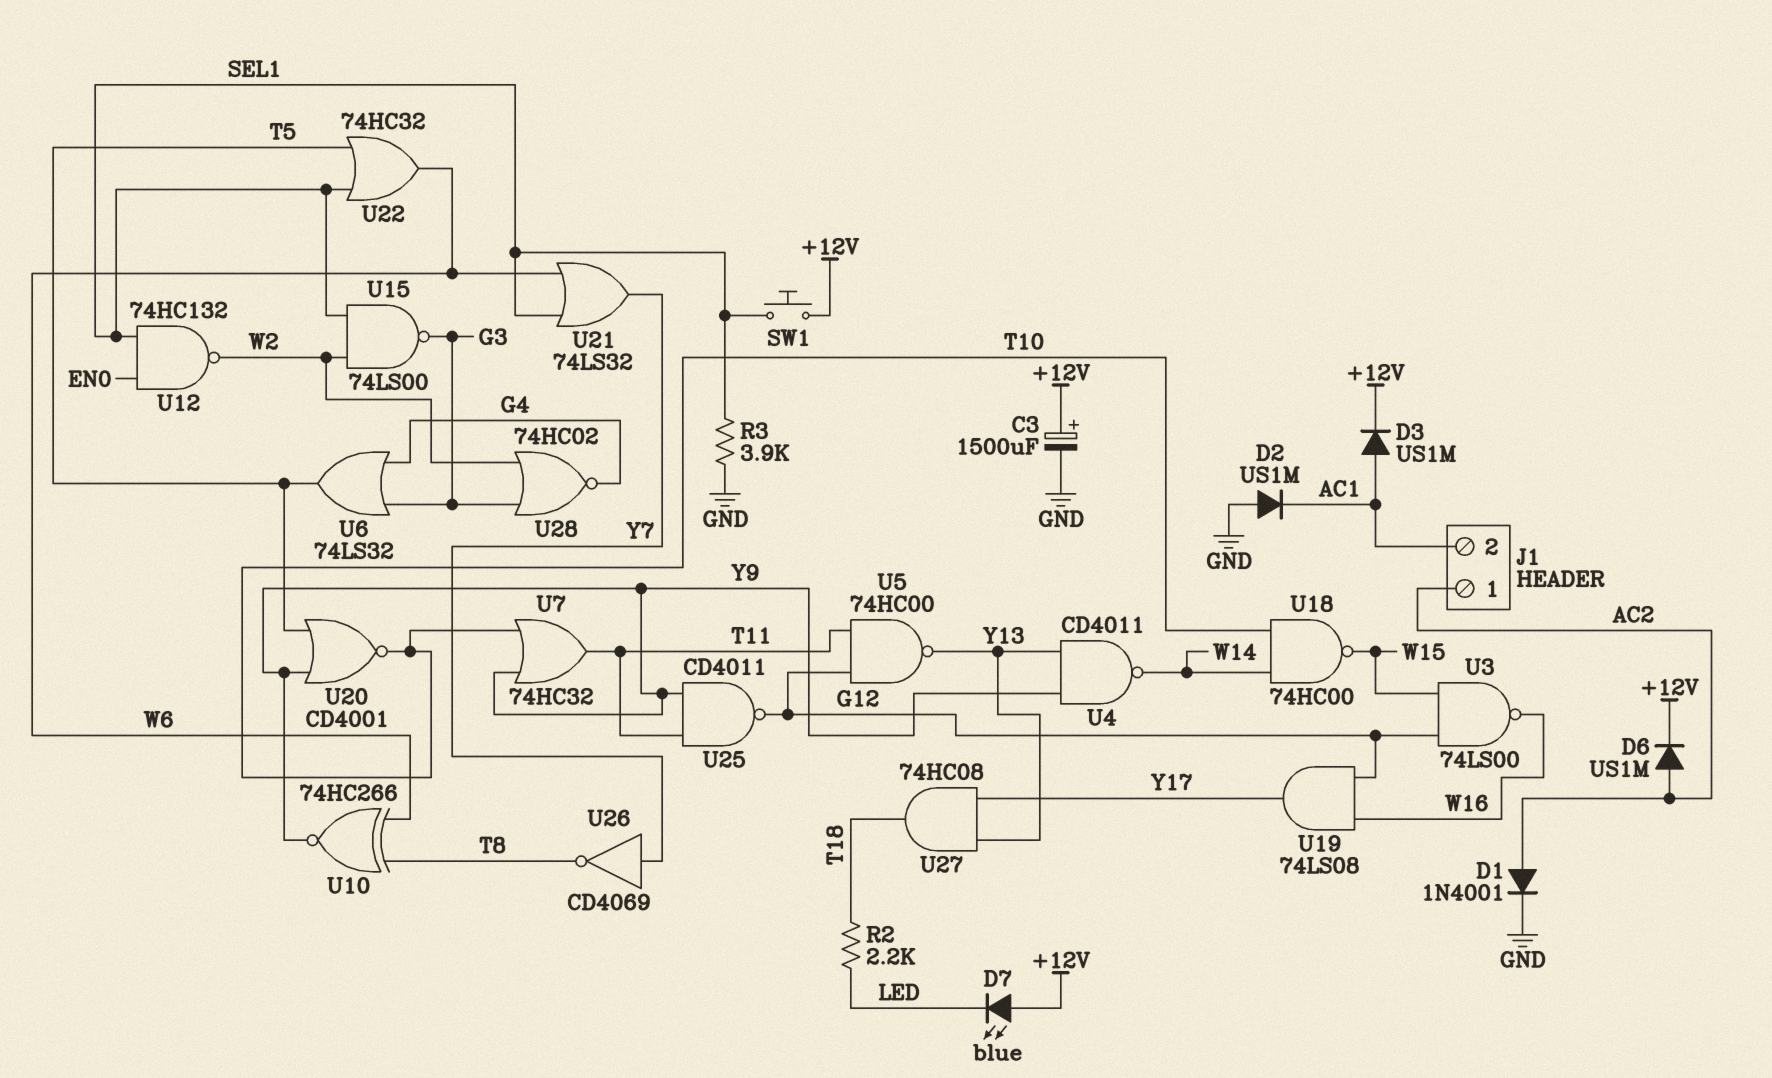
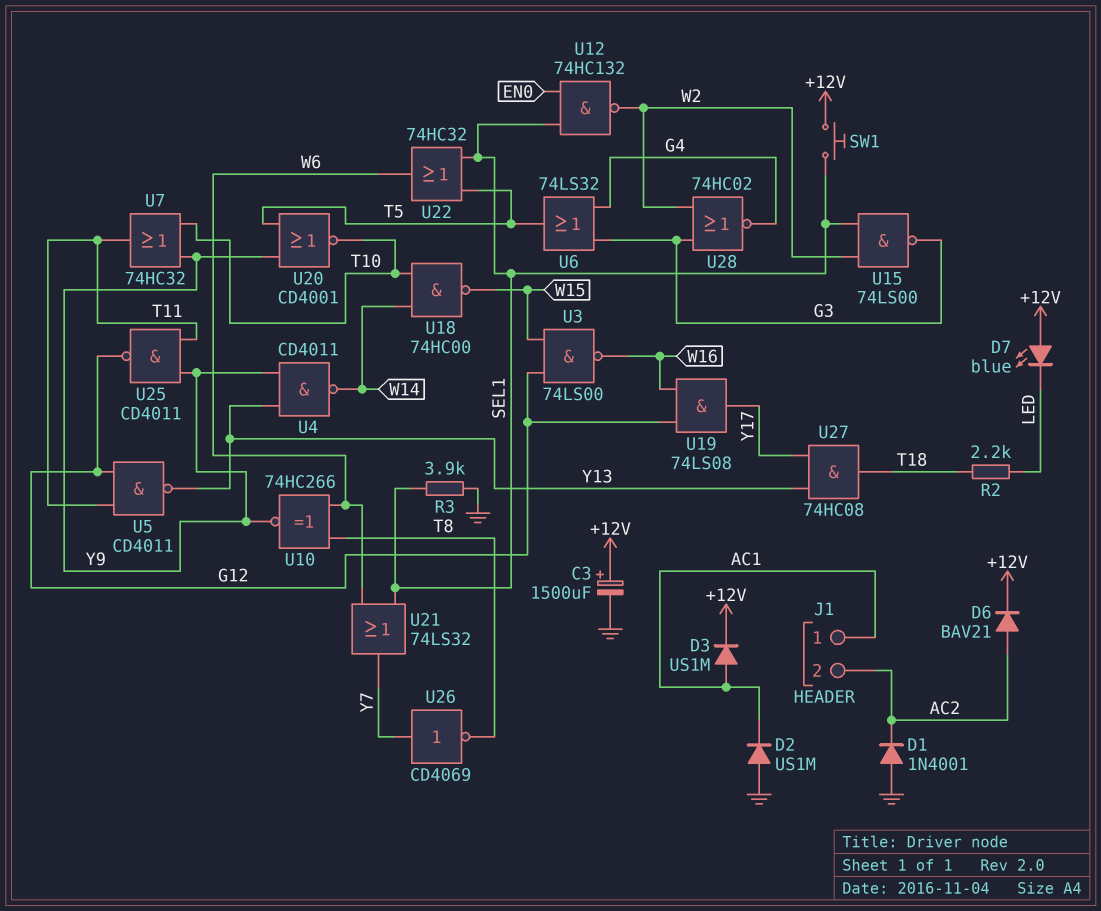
D1: diode 1N4001 (A AC2, K GND) -> diode 1N4001 (A GND, K AC2)
D6: diode US1M (A AC2, K +12V) -> diode BAV21 (A AC2, K +12V)
J1 pin 1: AC2 -> AC1
J1 pin 2: AC1 -> AC2
U5: NAND 74HC00 (in G12, in T11, out Y13) -> NAND CD4011 (in G12, in T11, out Y13)

